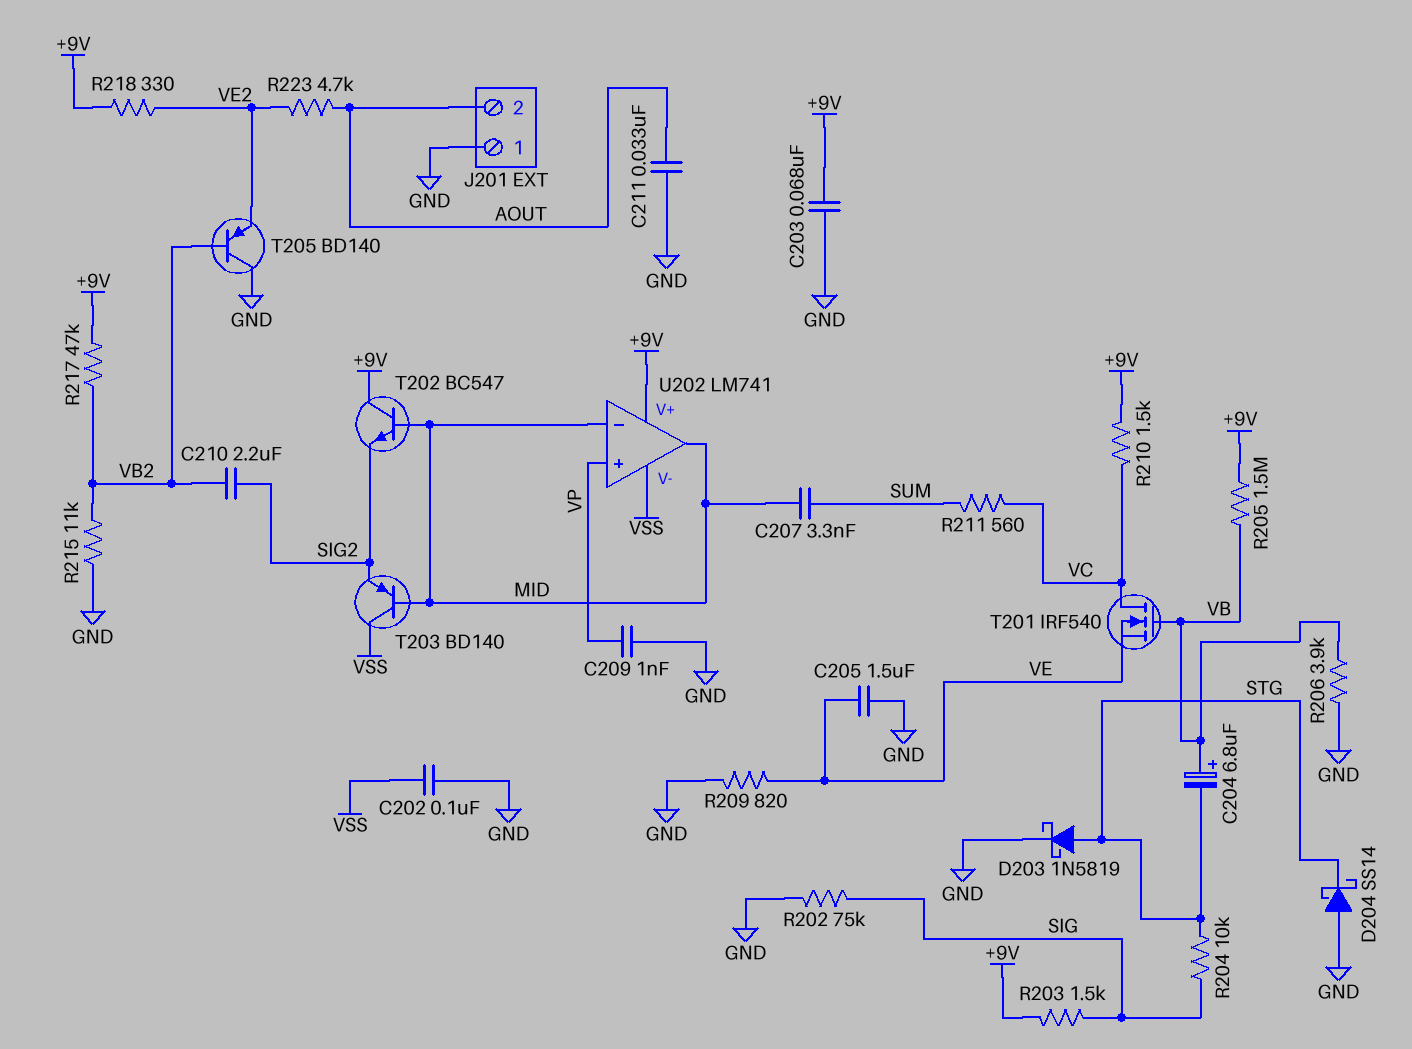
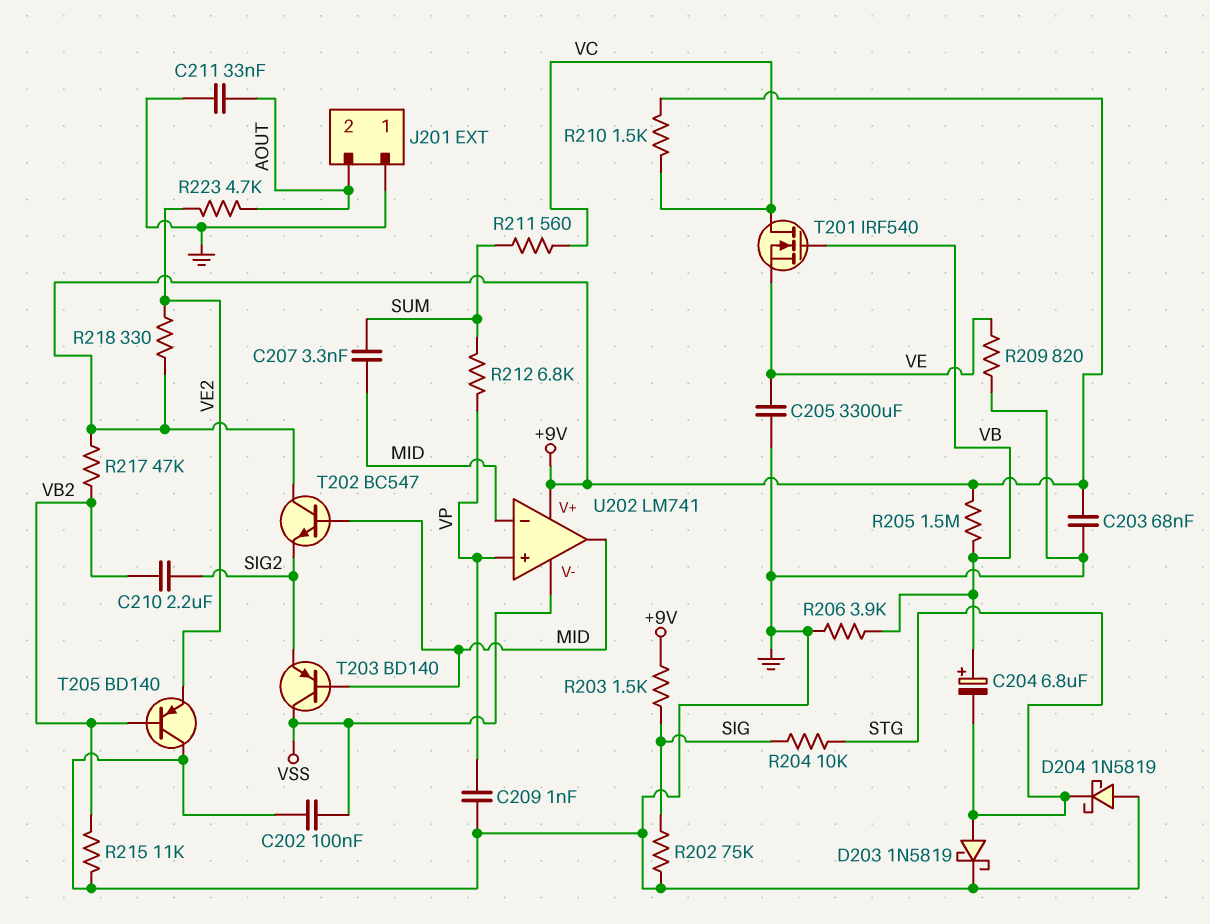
C205: 1.5uF (GND, VE) -> 3300uF (GND, VE)
D204: schottky SS14 (A GND, K STG) -> schottky 1N5819 (A GND, K STG)
R212: none -> 6.8k (SUM, VP)

